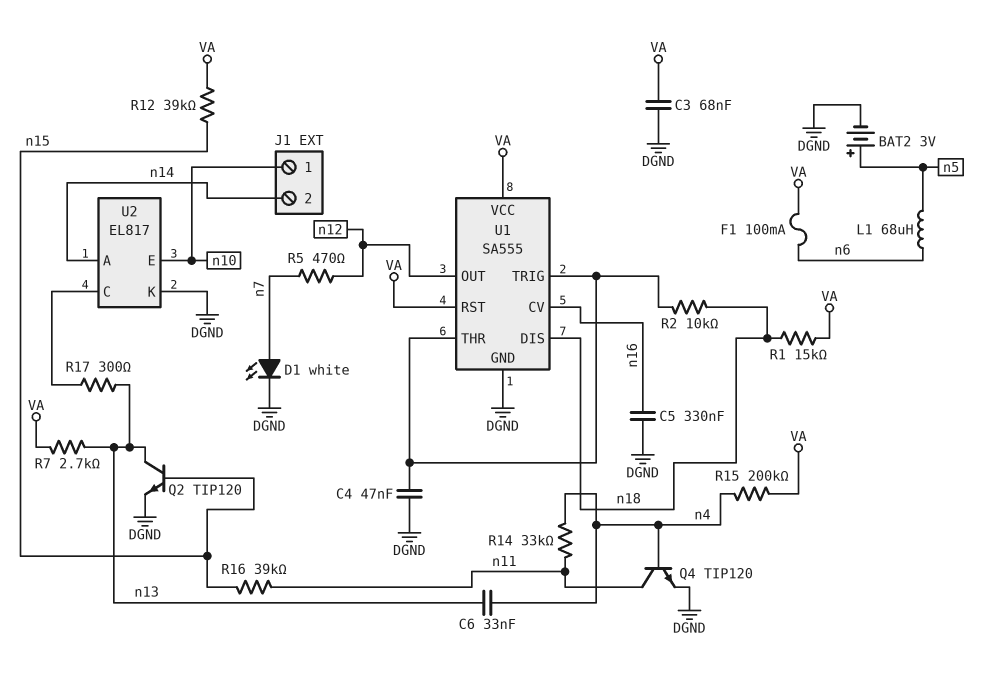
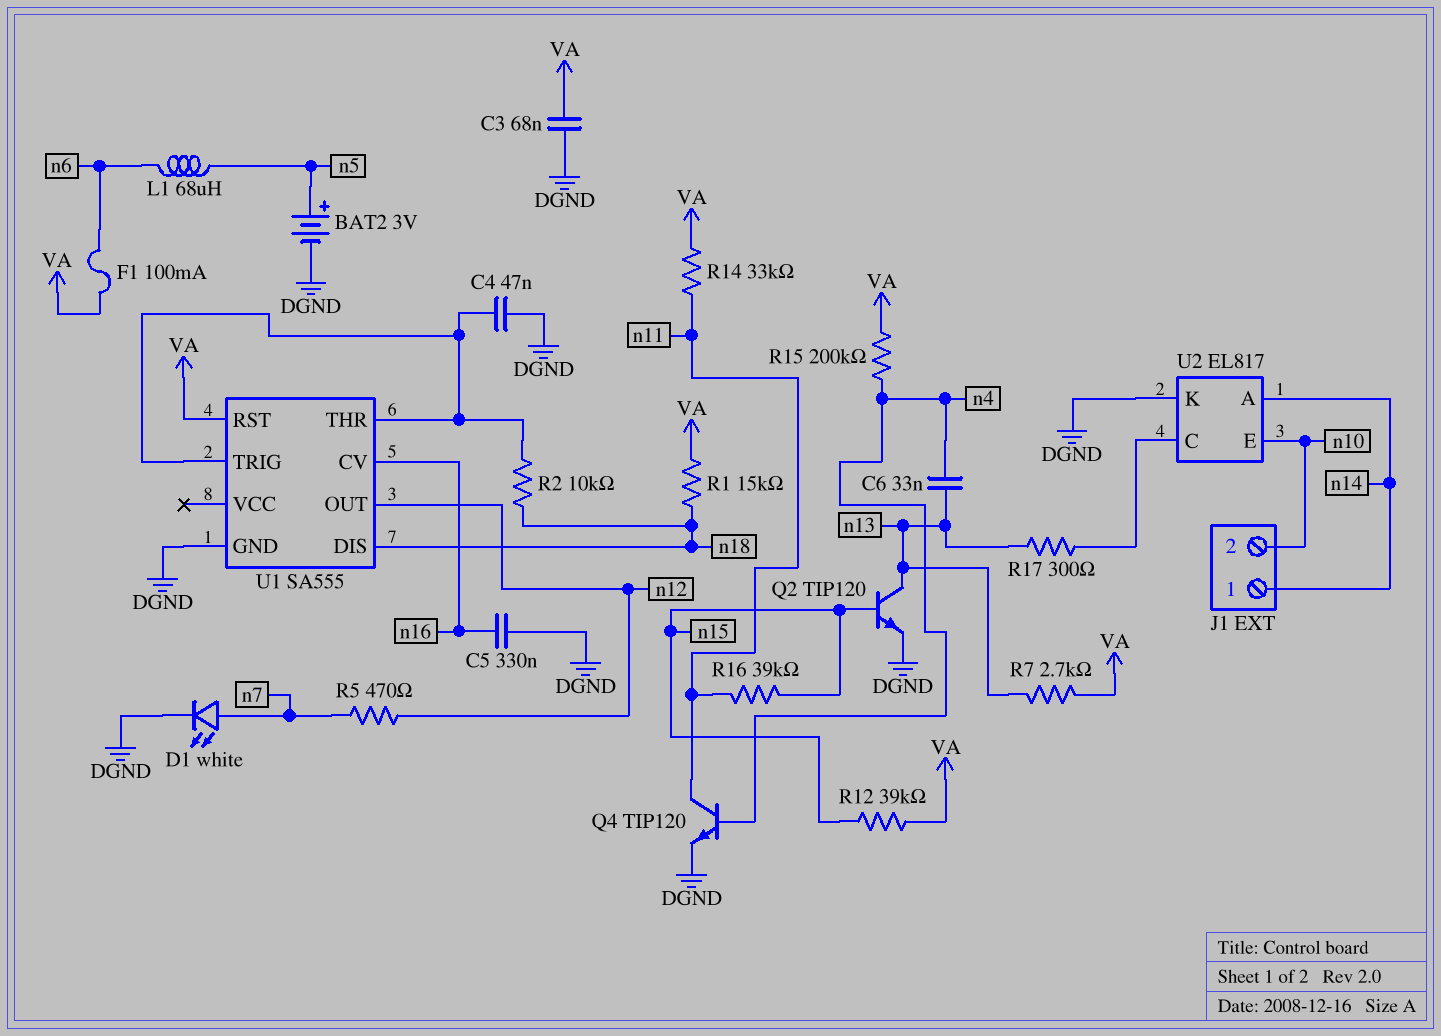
J1 pin 1: n10 -> n14
J1 pin 2: n14 -> n10
R14: 33k (n4, n11) -> 33k (VA, n11)
U1 pin VCC: VA -> none

